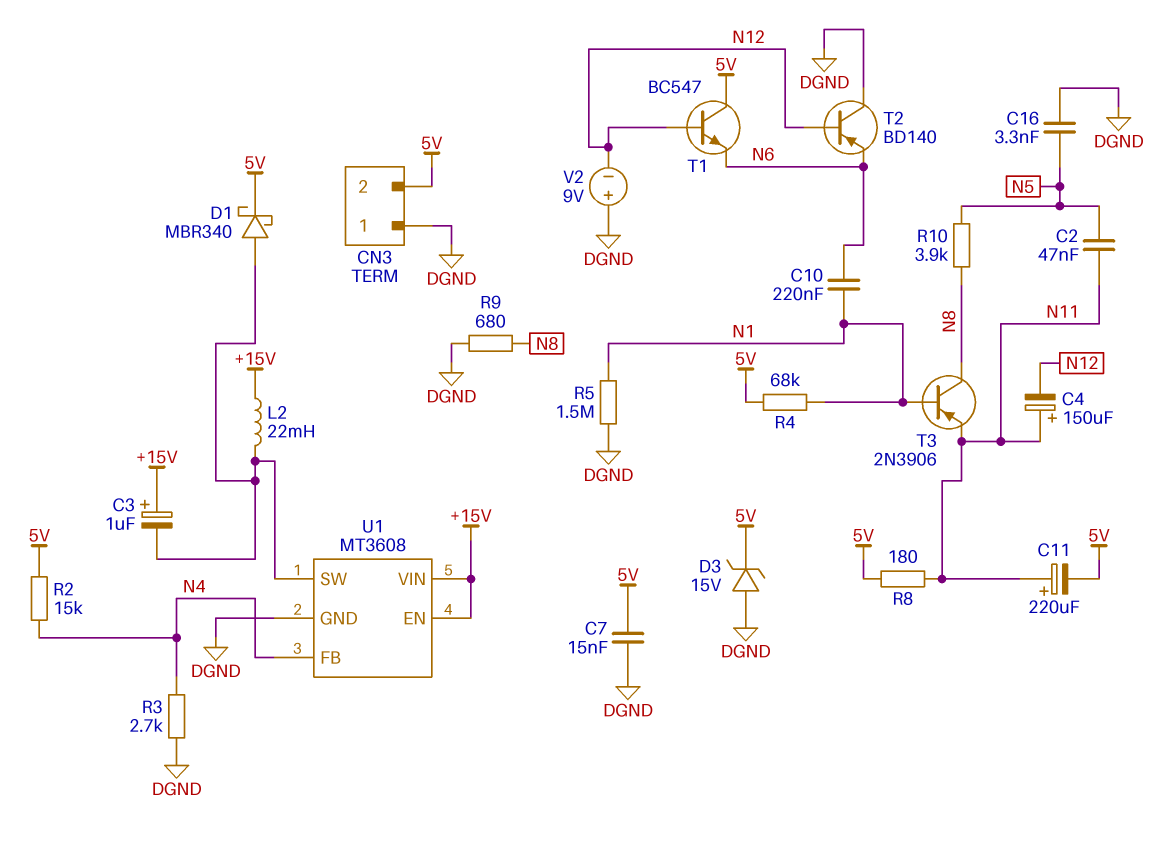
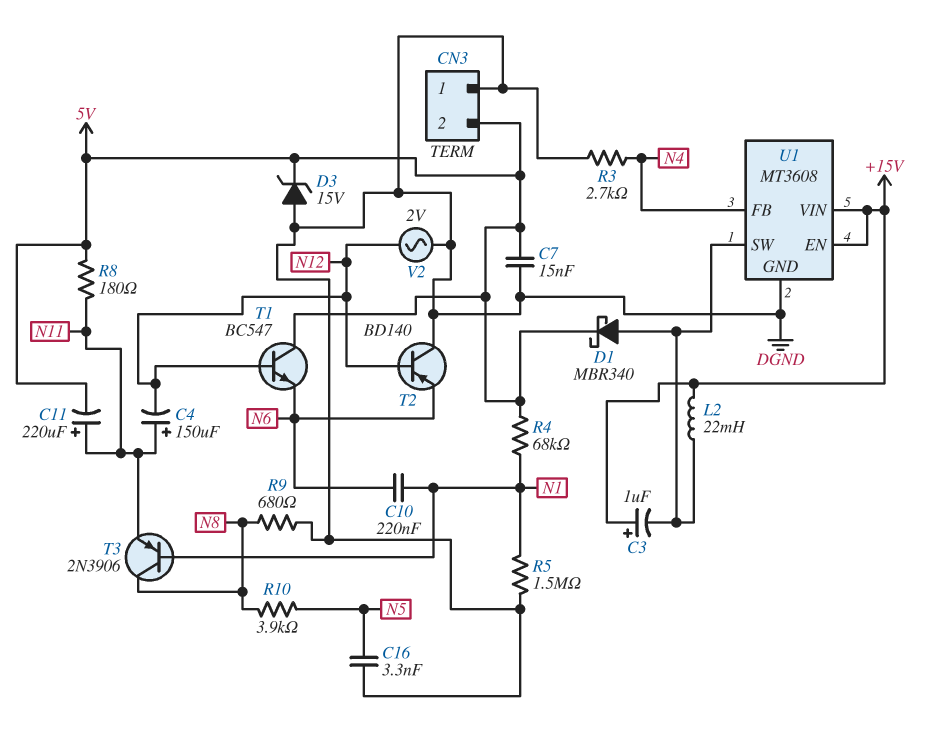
C2: 47nF (N5, N11) -> none
R2: 15k (5V, N4) -> none
V2: 9V (plus DGND, minus N12) -> AC 2V (DGND, N12)

